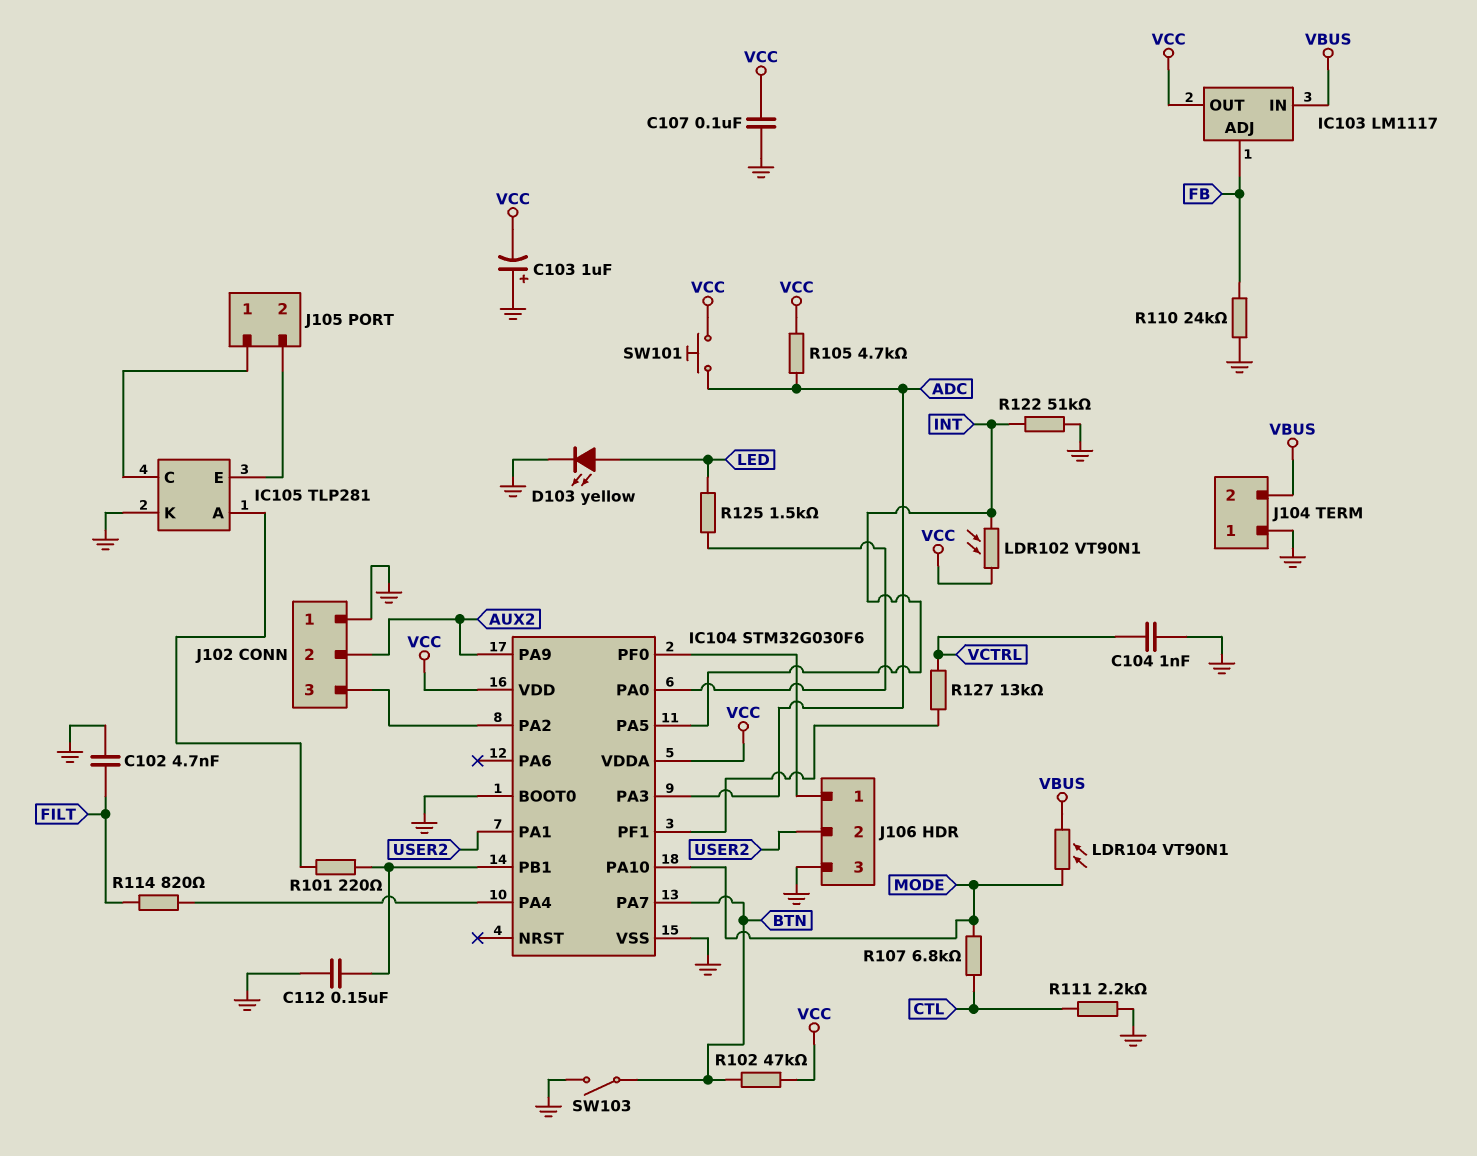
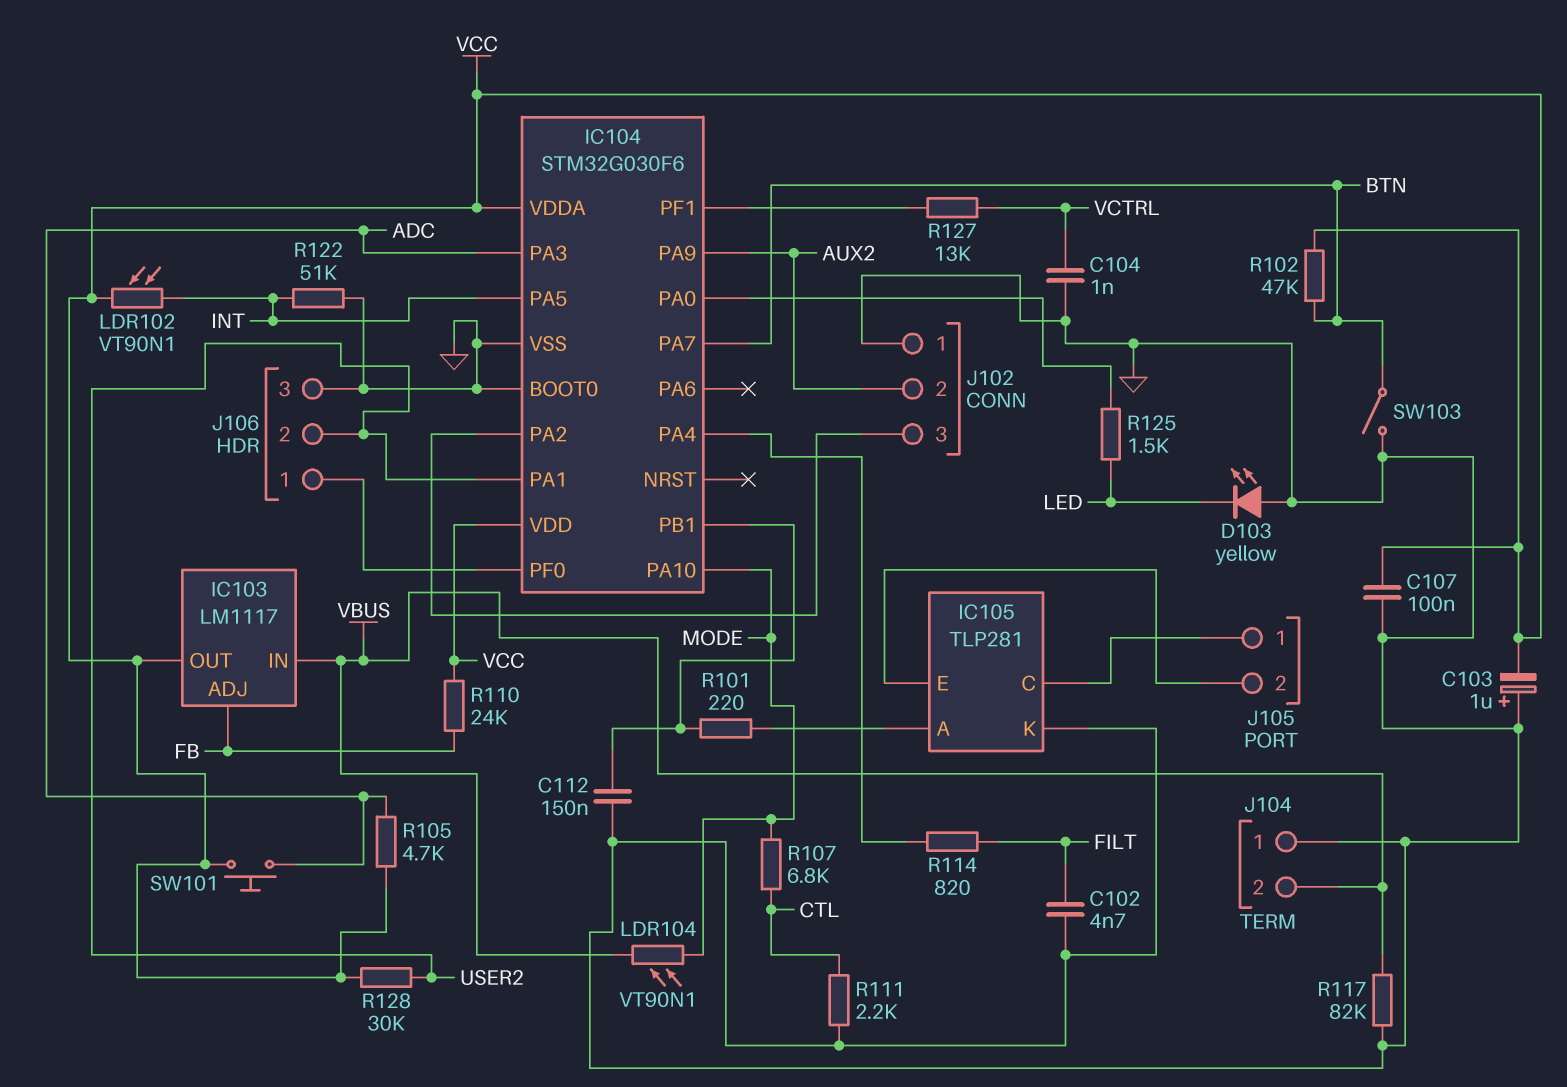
D103: LED yellow (A LED, K GND) -> LED yellow (A GND, K LED)
R110: 24k (FB, GND) -> 24k (FB, VCC)
R117: none -> 82k (GND, VBUS)
R128: none -> 30k (USER2, VCC)

